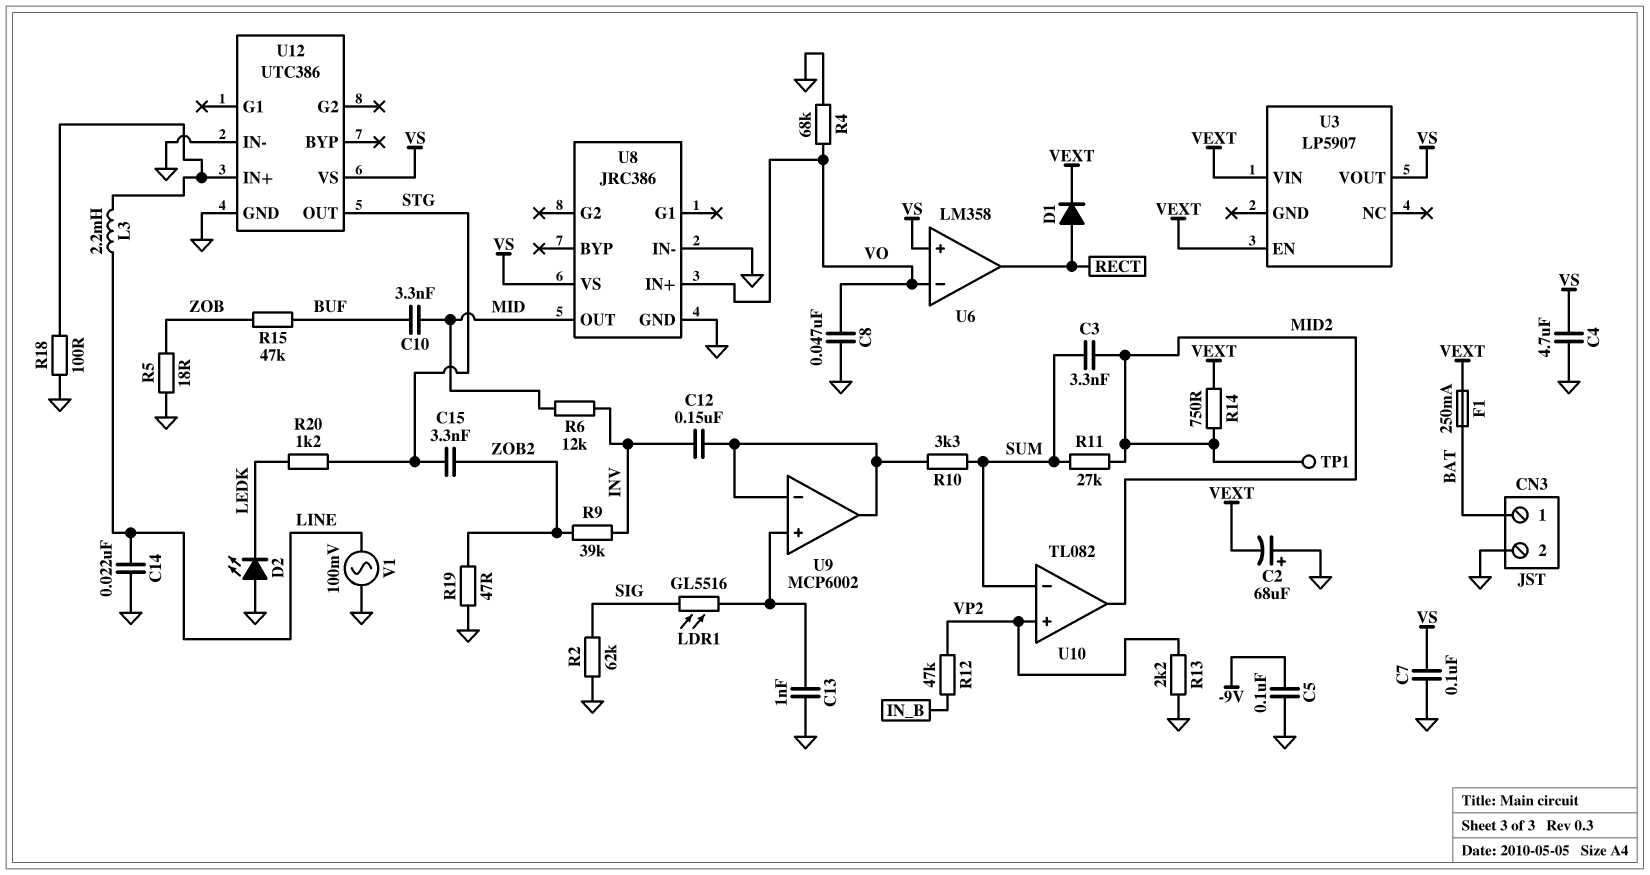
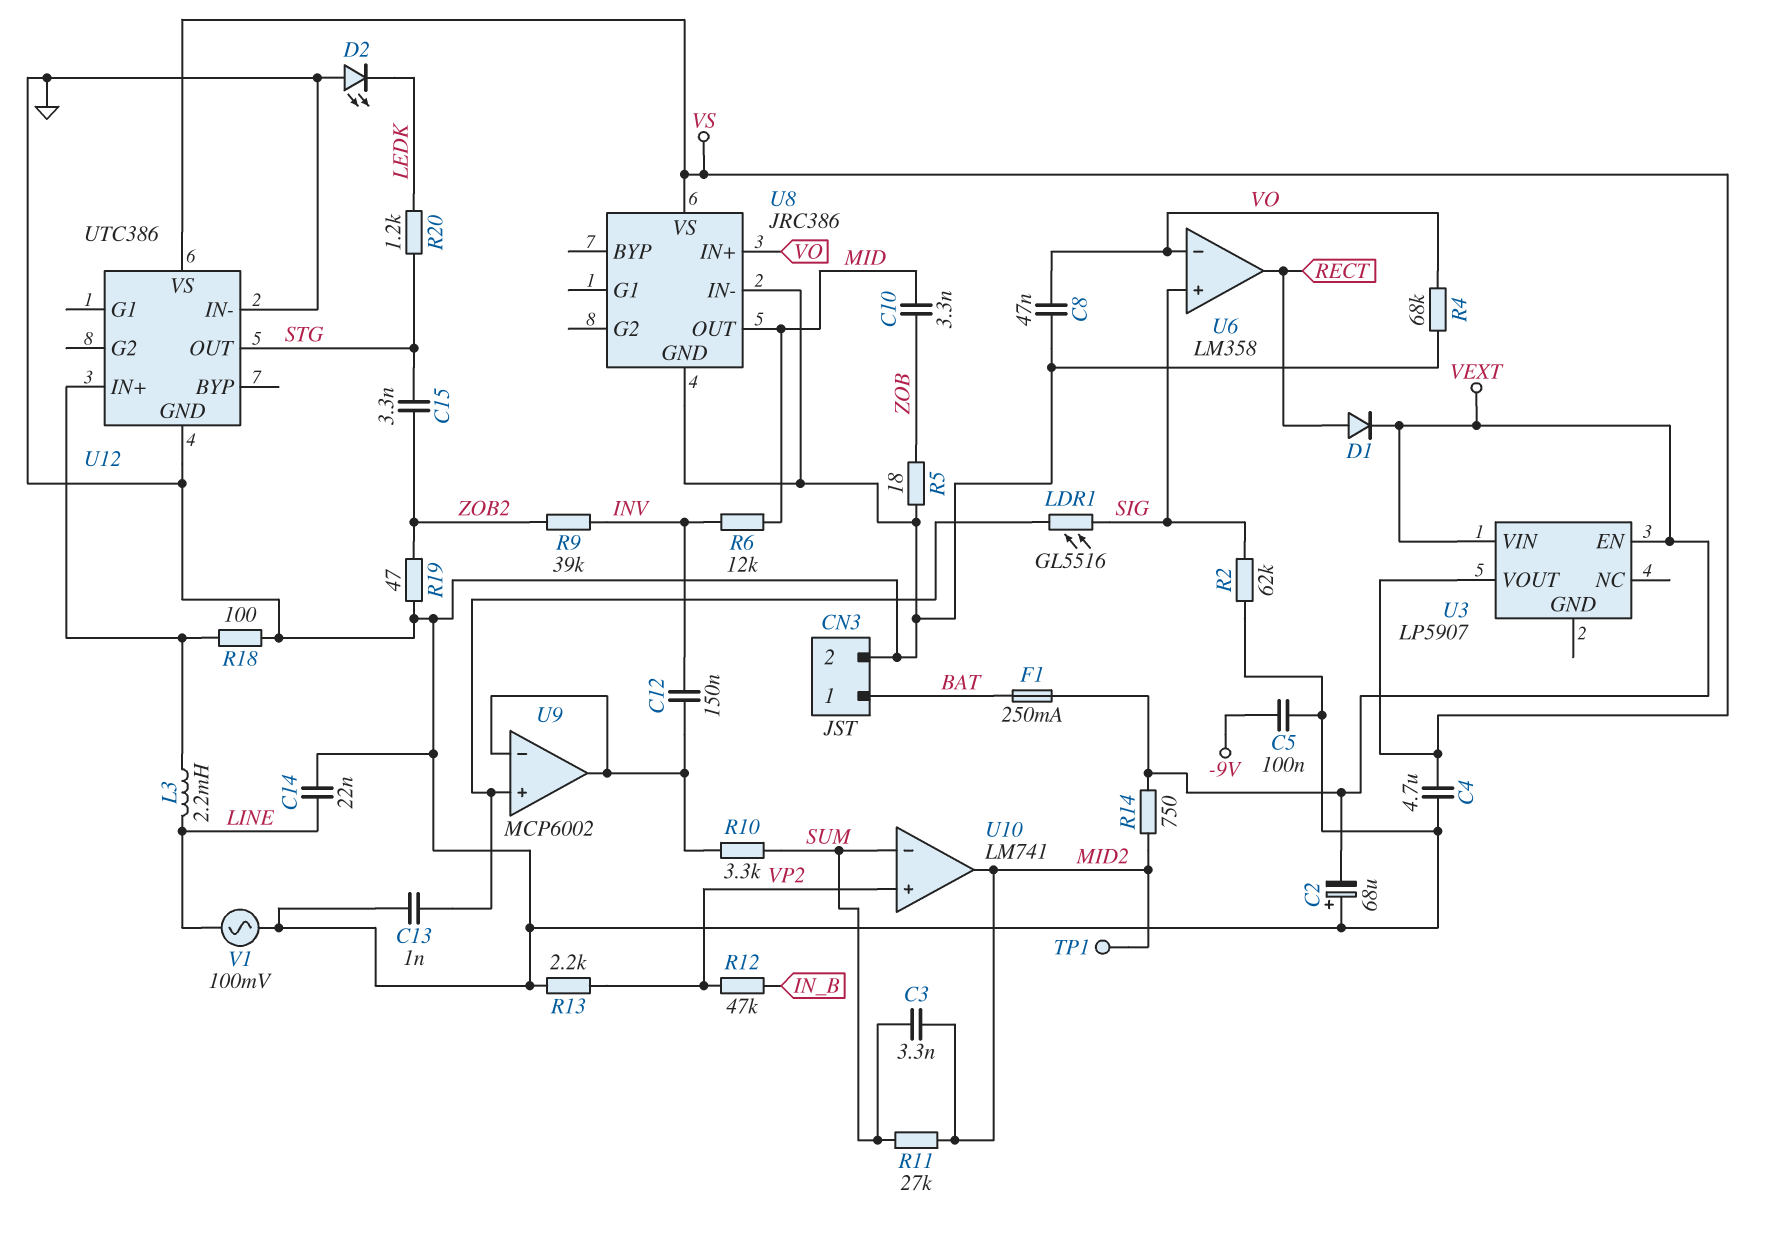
C7: 100nF (GND, VS) -> none
C10: 3.3nF (BUF, MID) -> 3.3nF (MID, ZOB)
R15: 47k (BUF, ZOB) -> none
U6 pin in+: VS -> SIG
U10: TL082 -> LM741

